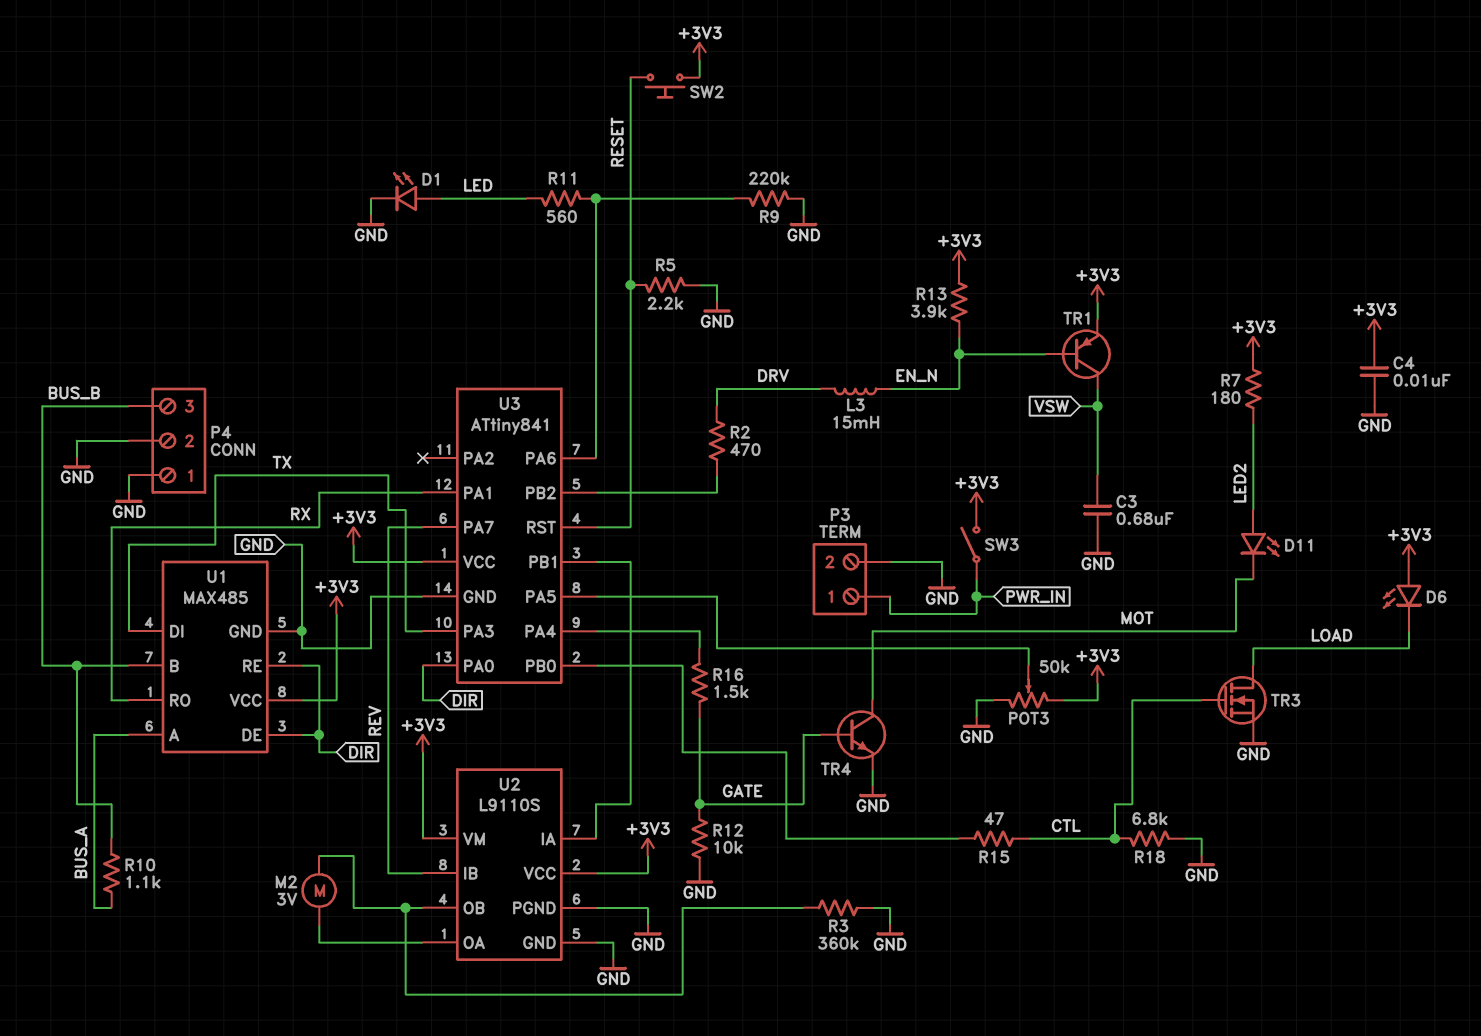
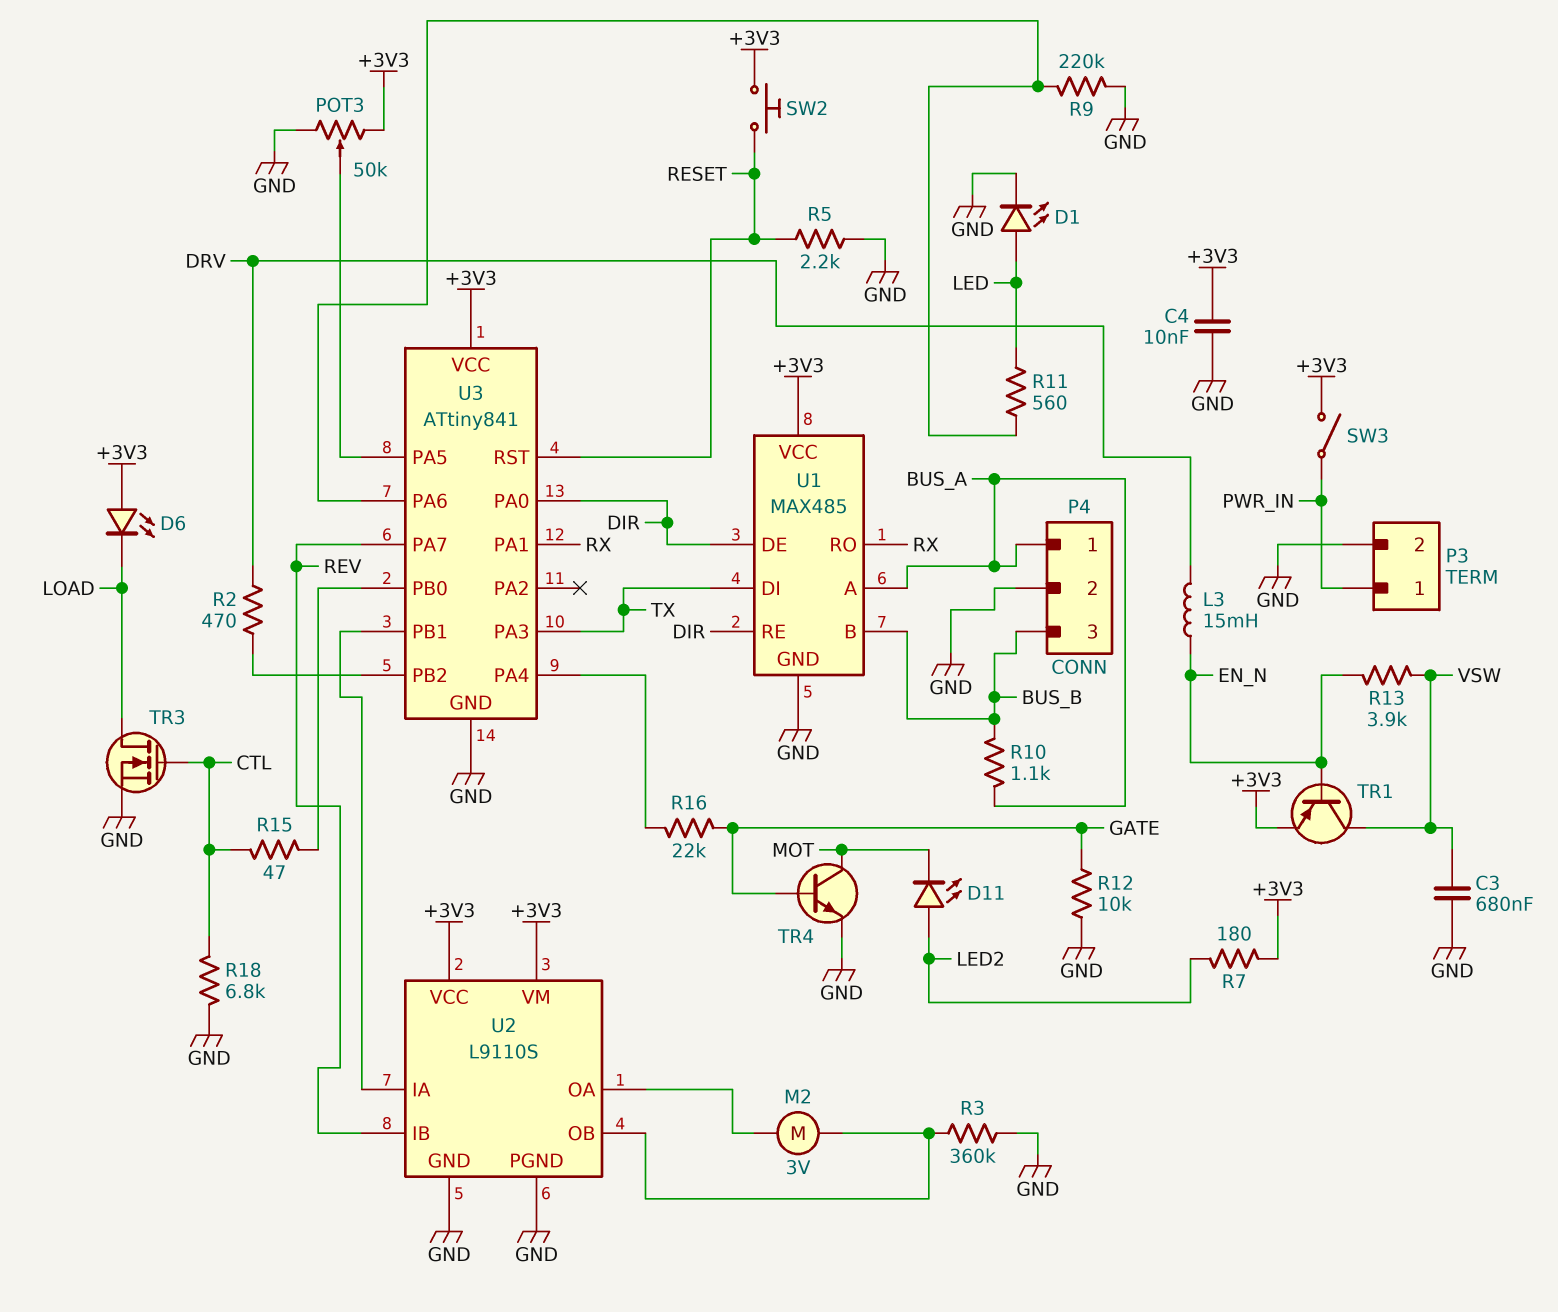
P4 pin 1: GND -> BUS_A
R13: 3.9k (+3V3, EN_N) -> 3.9k (EN_N, VSW)
R16: 1.5k (GATE, U3/PA4) -> 22k (GATE, U3/PA4)

